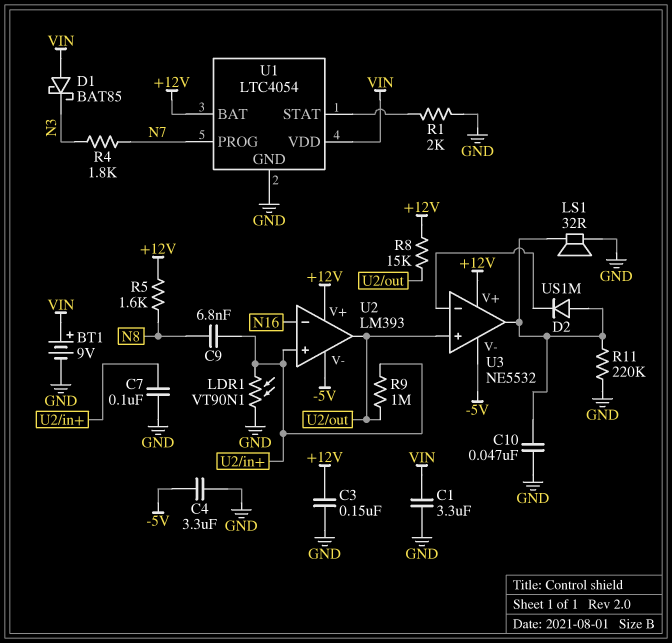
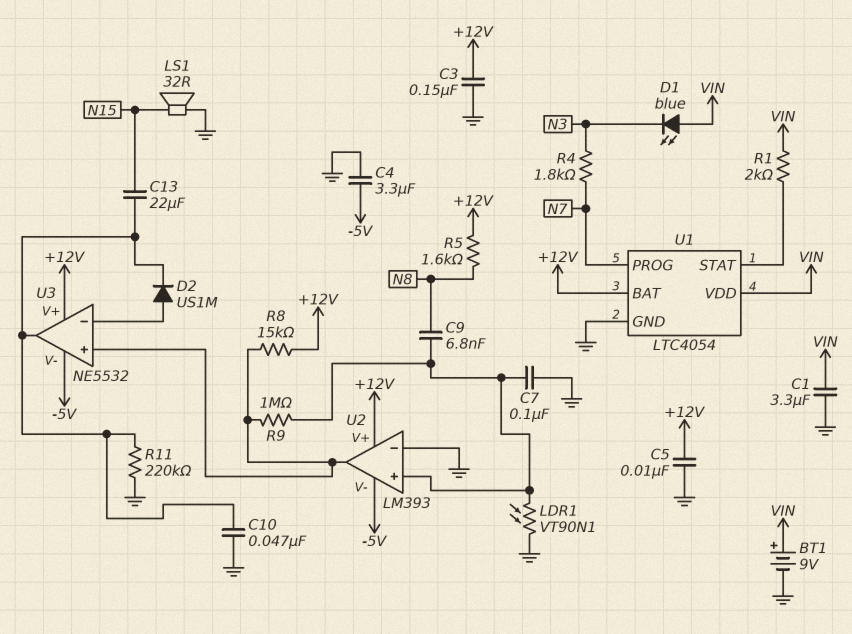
C5: none -> 10nF (+12V, GND)
C13: none -> 22uF (N15, U3/out)
D1: schottky BAT85 (A VIN, K N3) -> LED blue (A VIN, K N3)
D2: diode US1M (A U3/out, K U3/in-) -> diode US1M (A U3/in-, K U3/out)
LS1: speaker 32R (GND, U3/out) -> speaker 32R (GND, N15)
R1: 2k (GND, U1/STAT) -> 2k (U1/STAT, VIN)
U2 pin in-: N16 -> GND

